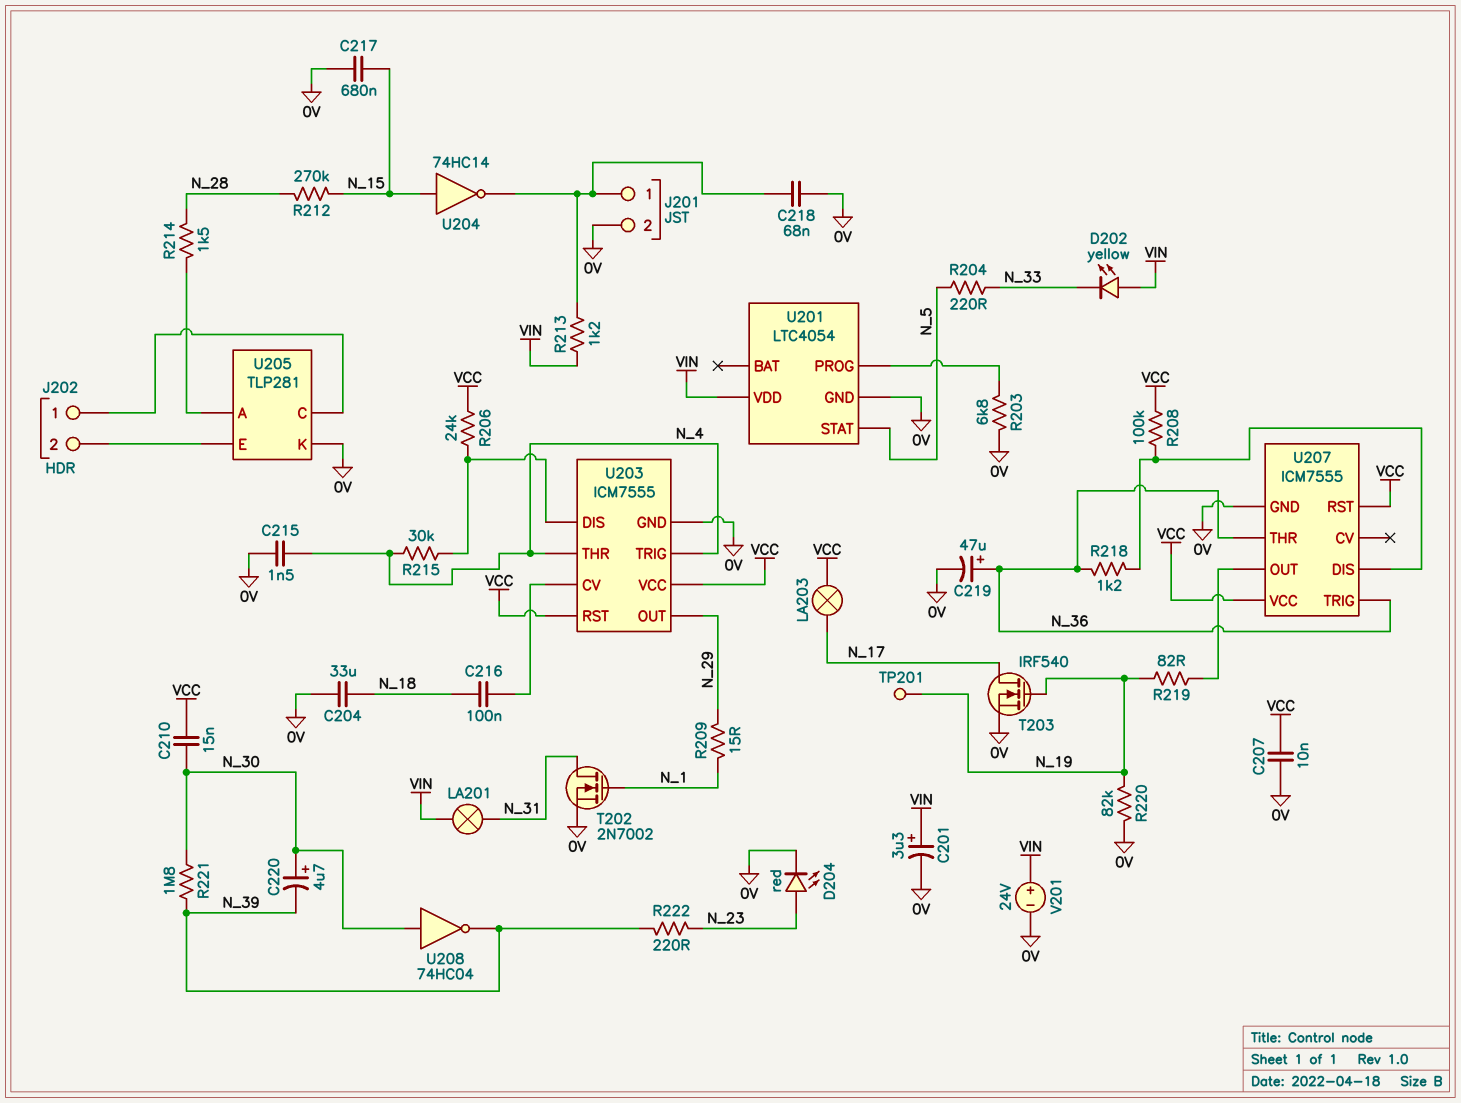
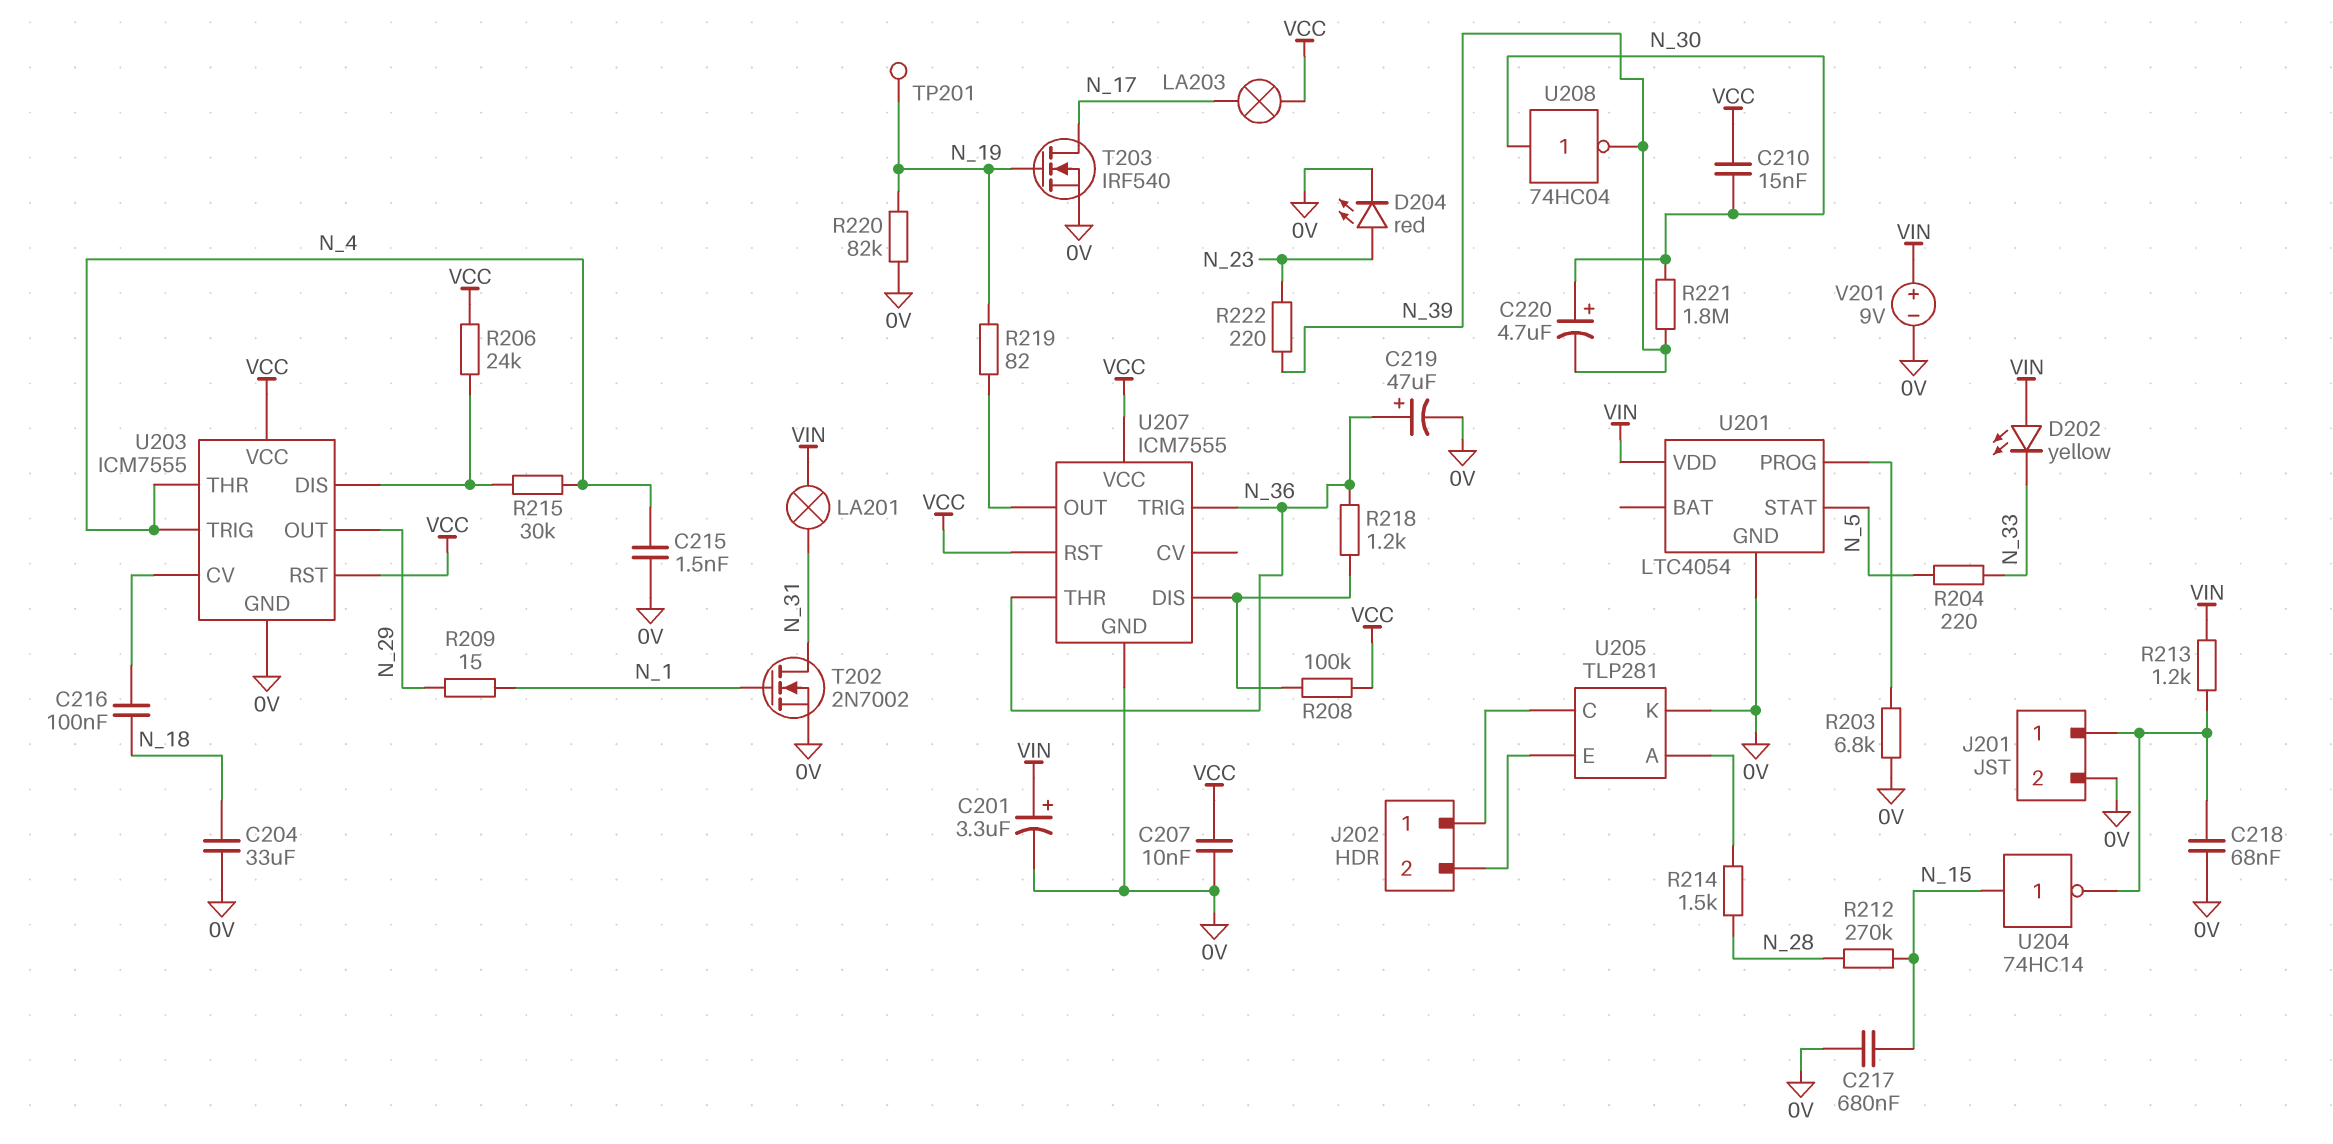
V201: 24V (plus VIN, minus 0V) -> 9V (plus VIN, minus 0V)

